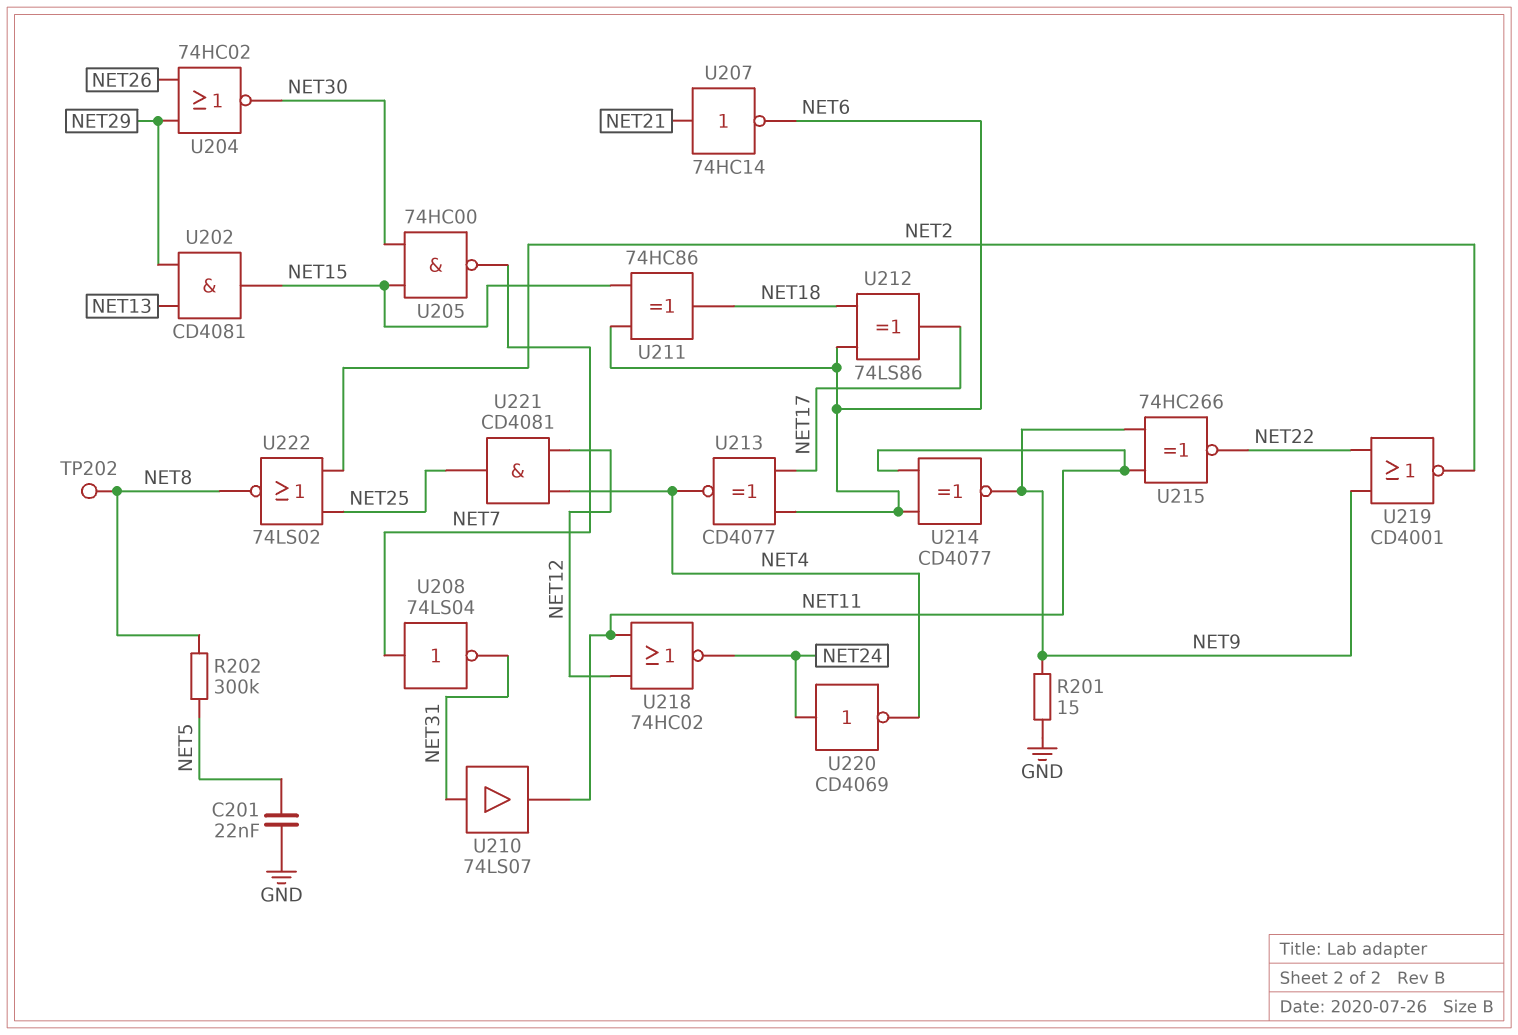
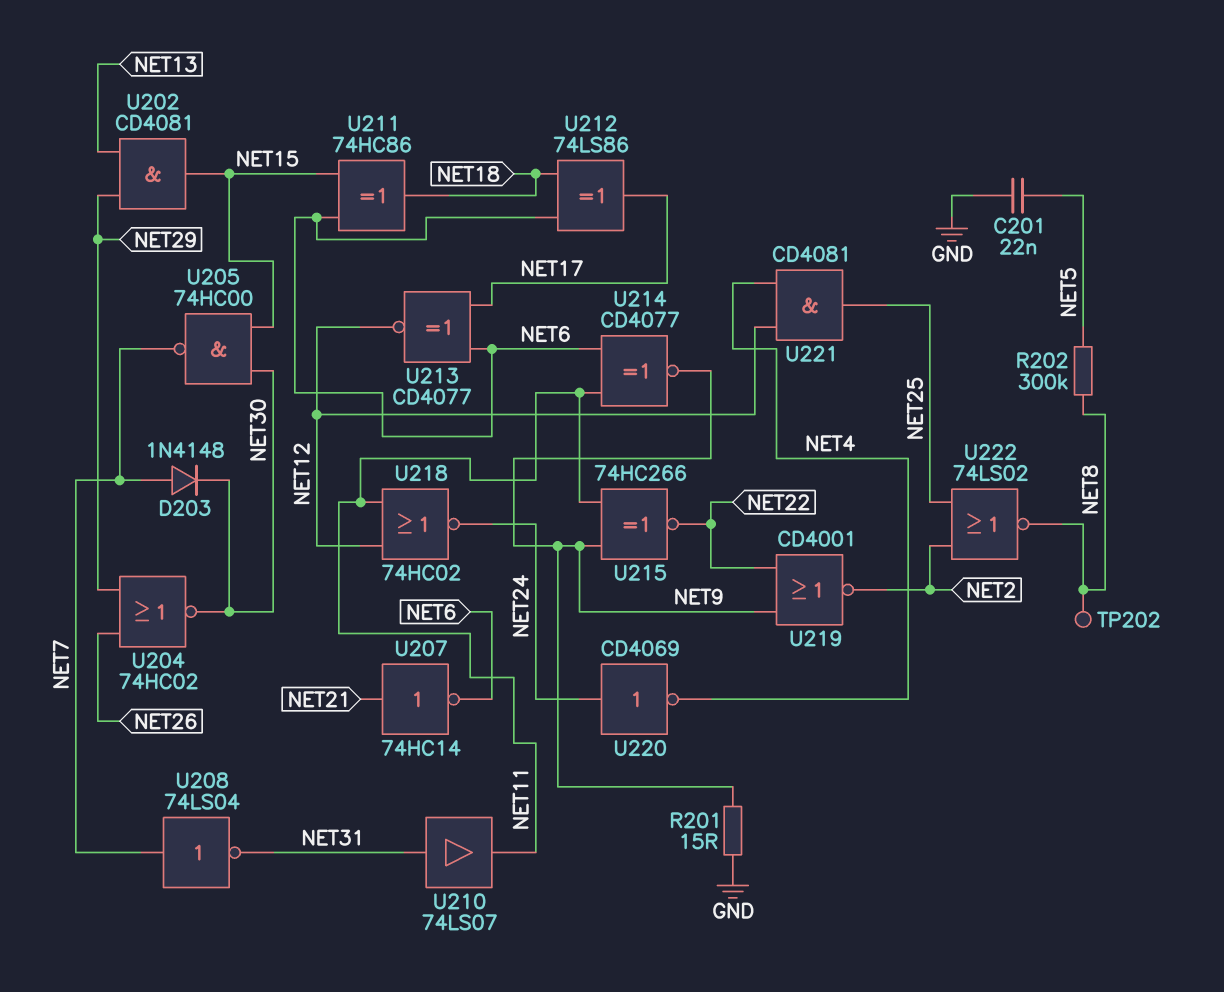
D203: none -> diode 1N4148 (A NET7, K NET30)
U213: XNOR CD4077 (in NET6, in NET17, out NET4) -> XNOR CD4077 (in NET6, in NET17, out NET12)

